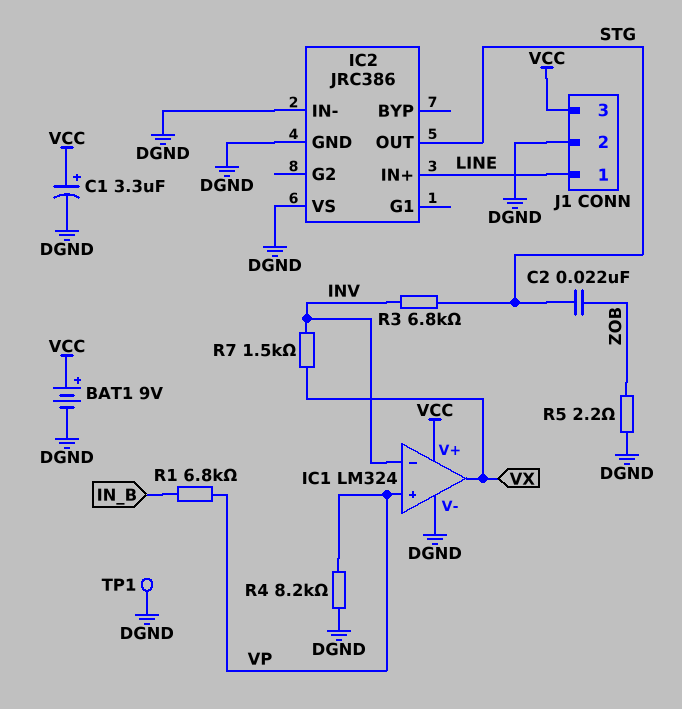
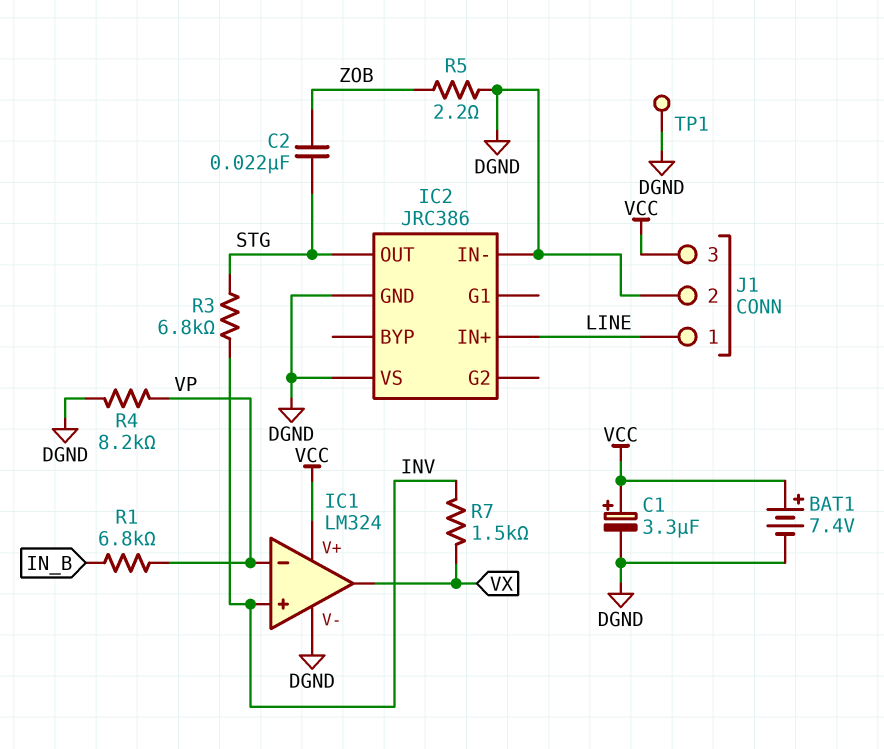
BAT1: 9V (plus VCC, minus DGND) -> 7.4V (plus VCC, minus DGND)
IC1 pin in+: VP -> INV
IC1 pin in-: INV -> VP

